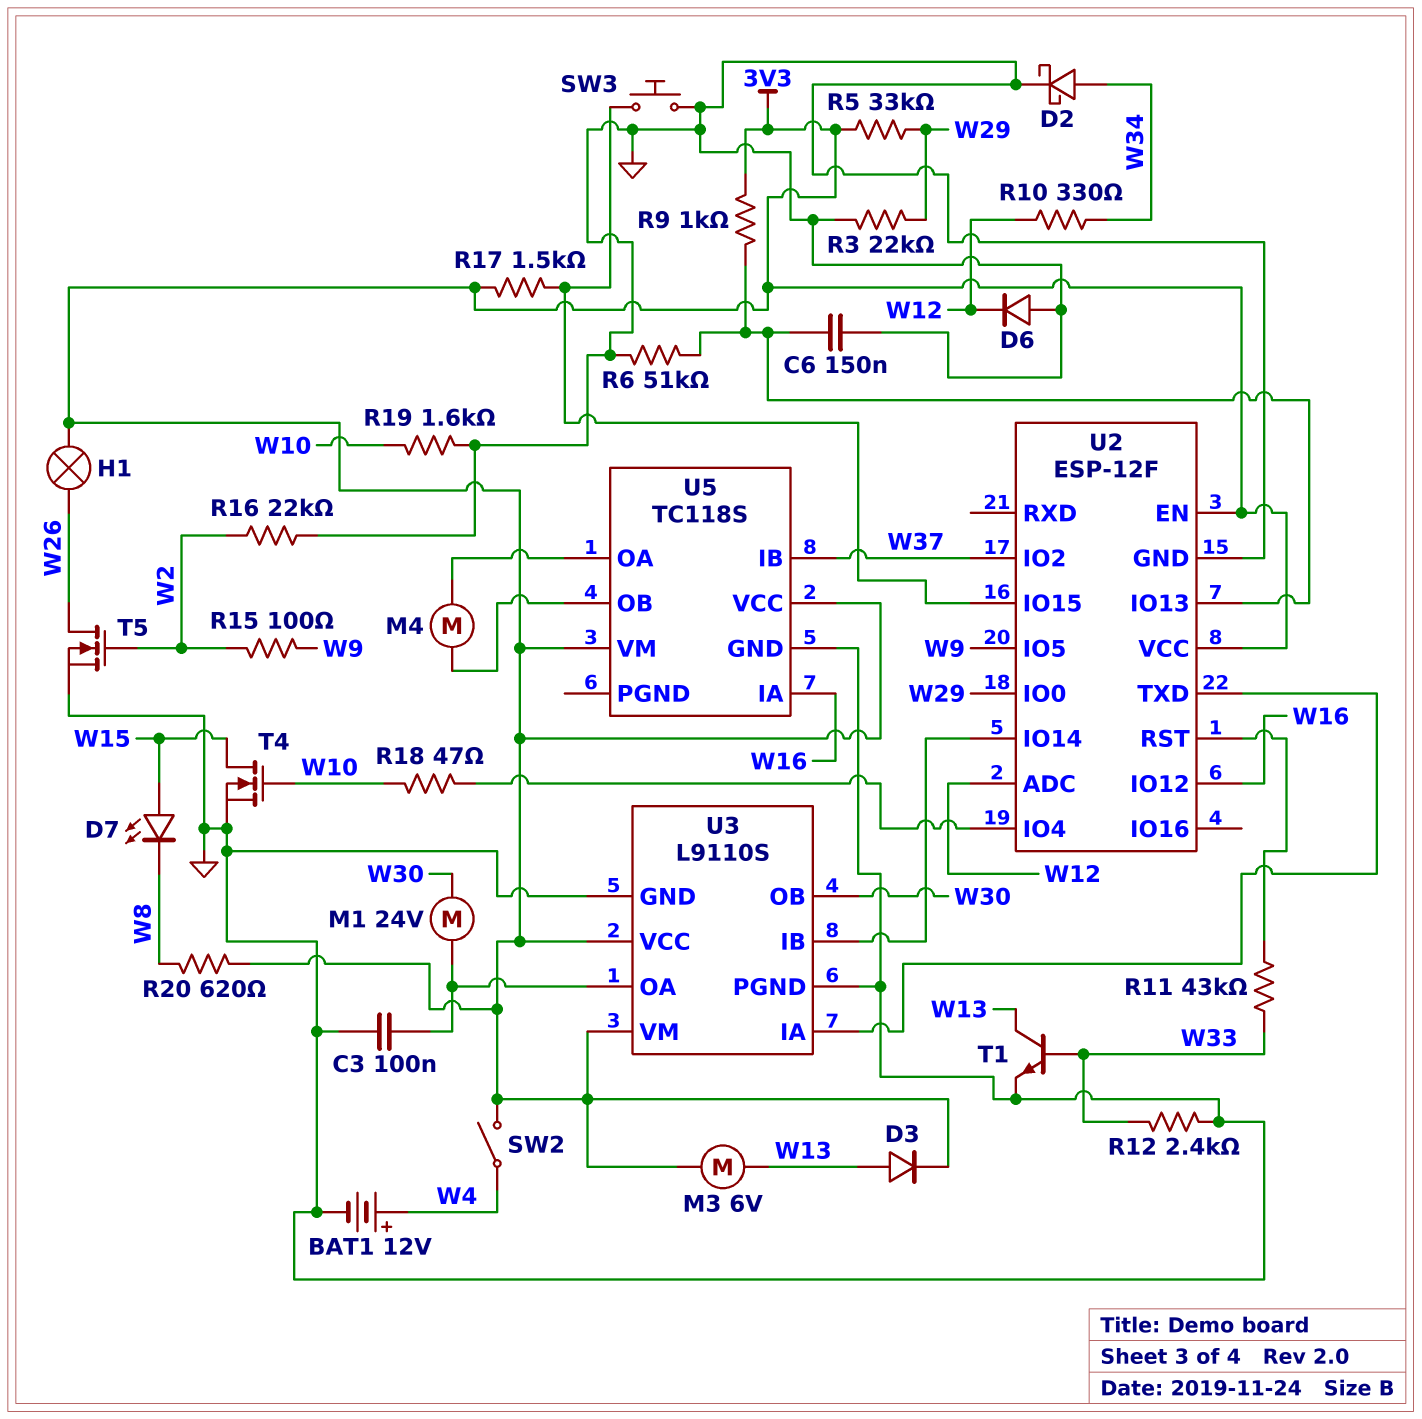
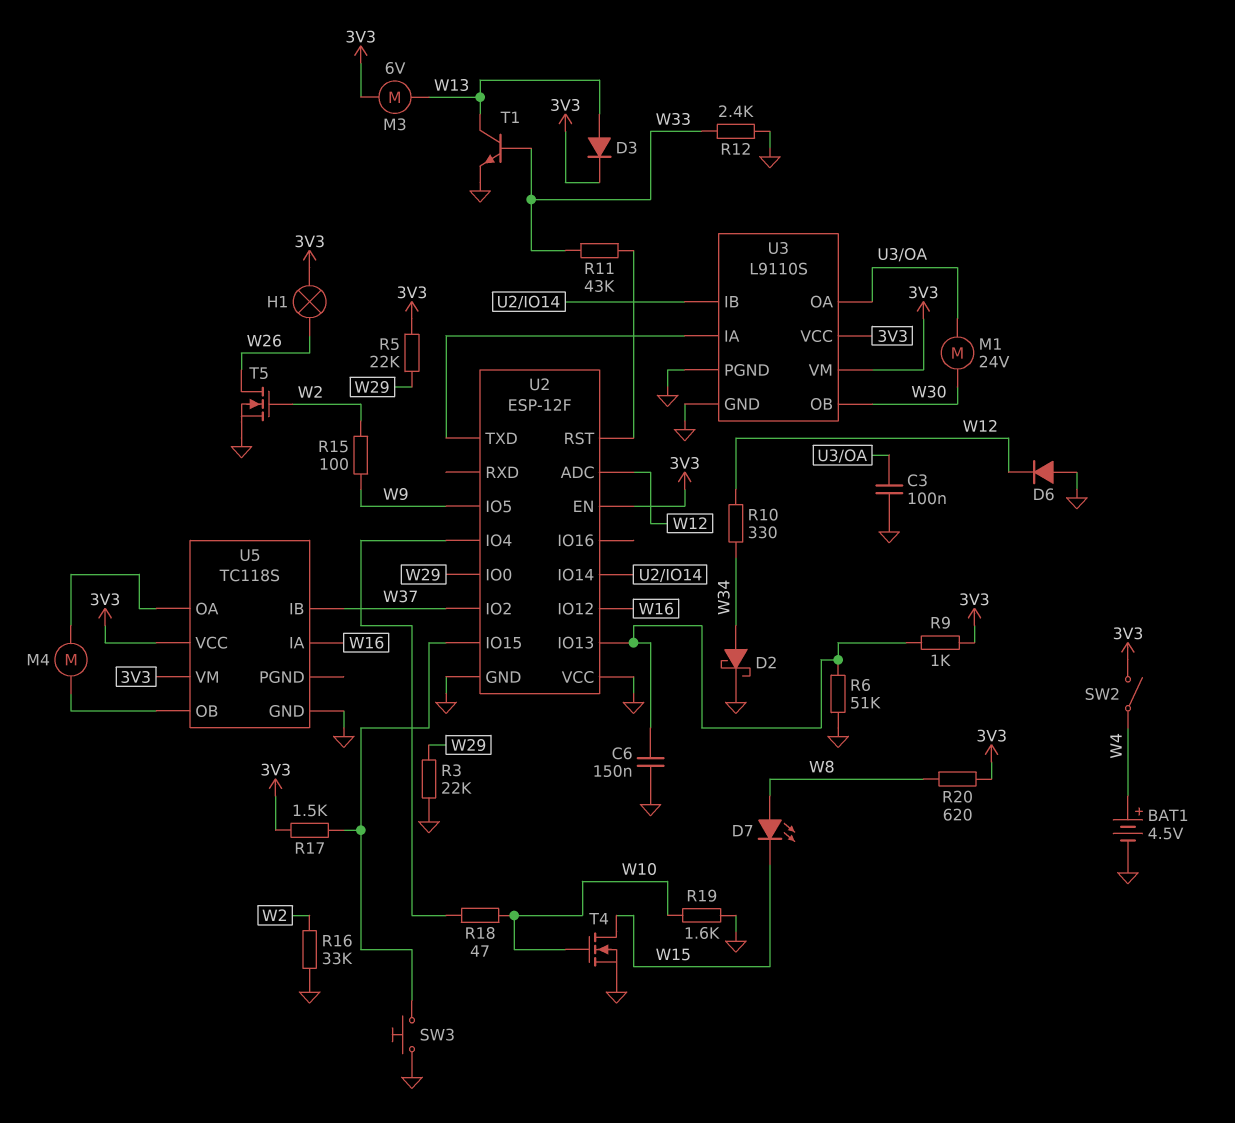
BAT1: 12V (plus W4, minus GND) -> 4.5V (plus W4, minus GND)
D7: LED (A W15, K W8) -> LED (A W8, K W15)
R5: 33k (3V3, W29) -> 22k (3V3, W29)
R16: 22k (GND, W2) -> 33k (GND, W2)
U2 pin VCC: 3V3 -> GND

